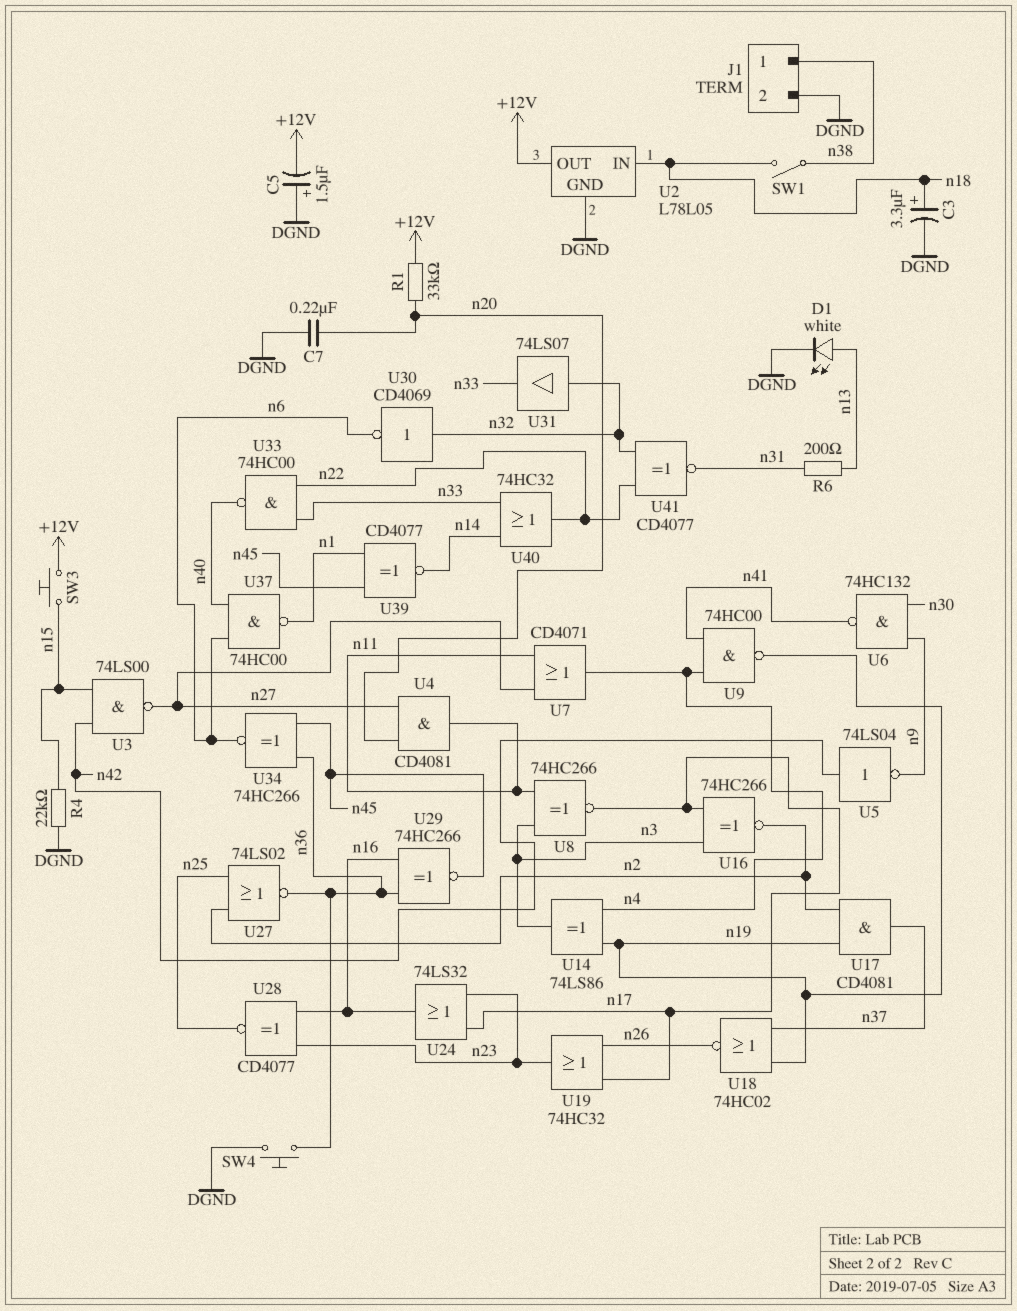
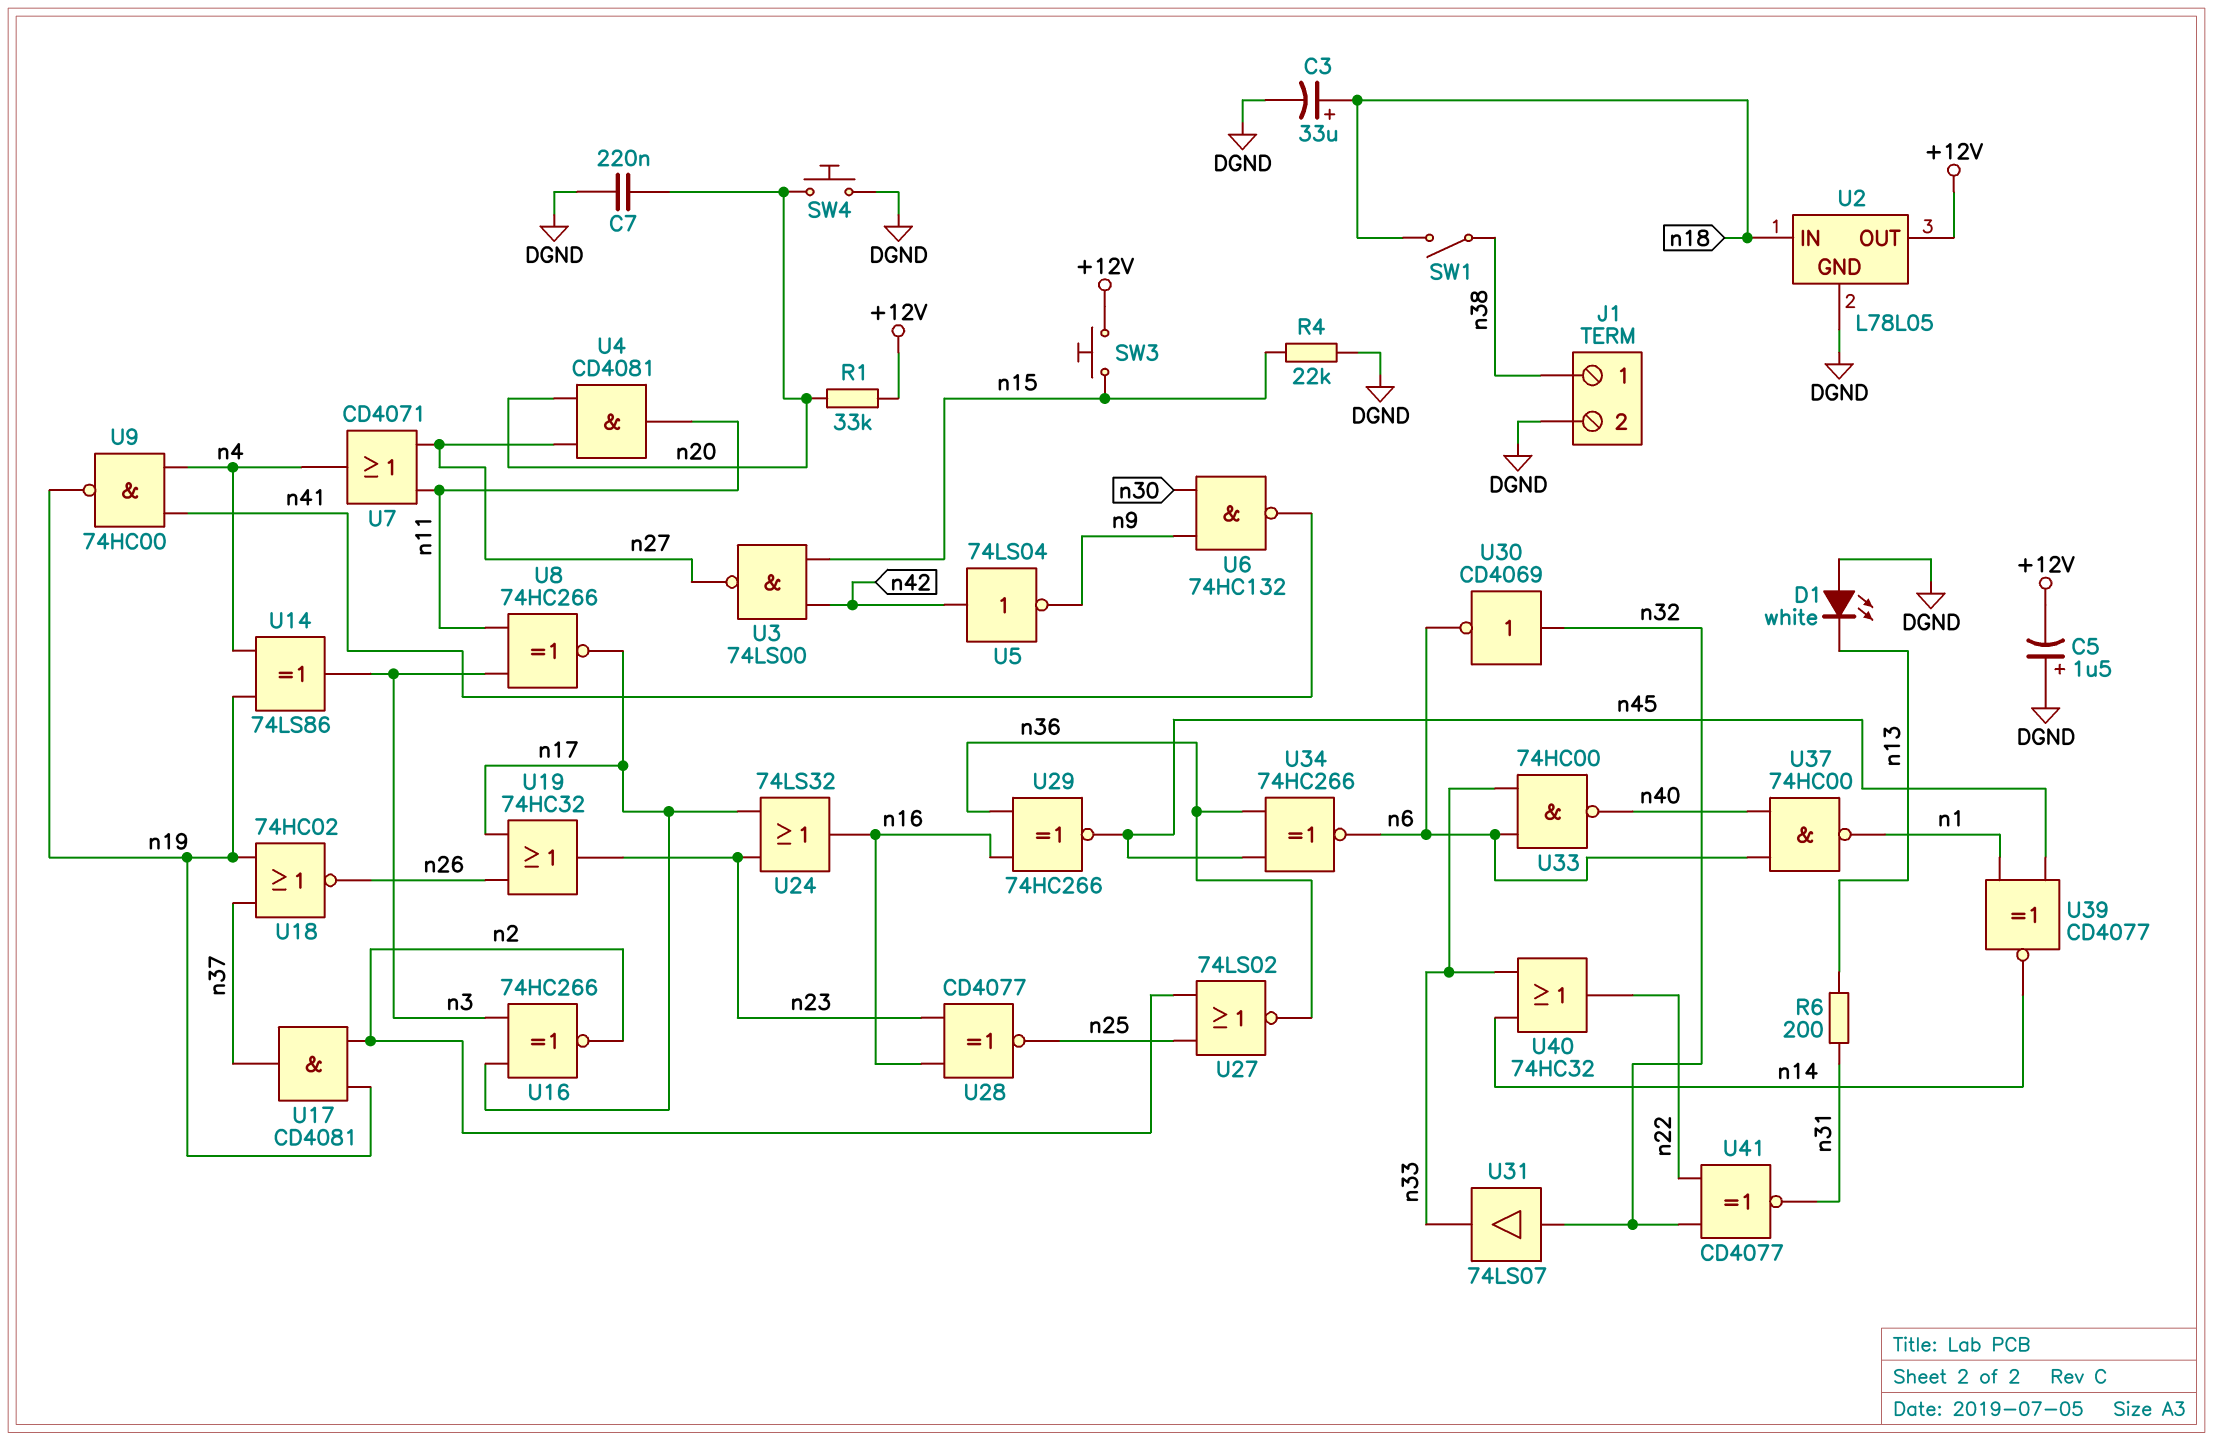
C3: 3.3uF (plus n18, minus DGND) -> 33uF (plus n18, minus DGND)
D1: LED white (A n13, K DGND) -> LED white (A DGND, K n13)
SW4: button (DGND, n36) -> button (DGND, n20)
U33: NAND 74HC00 (in n22, in n33, out n40) -> NAND 74HC00 (in n6, in n33, out n40)

